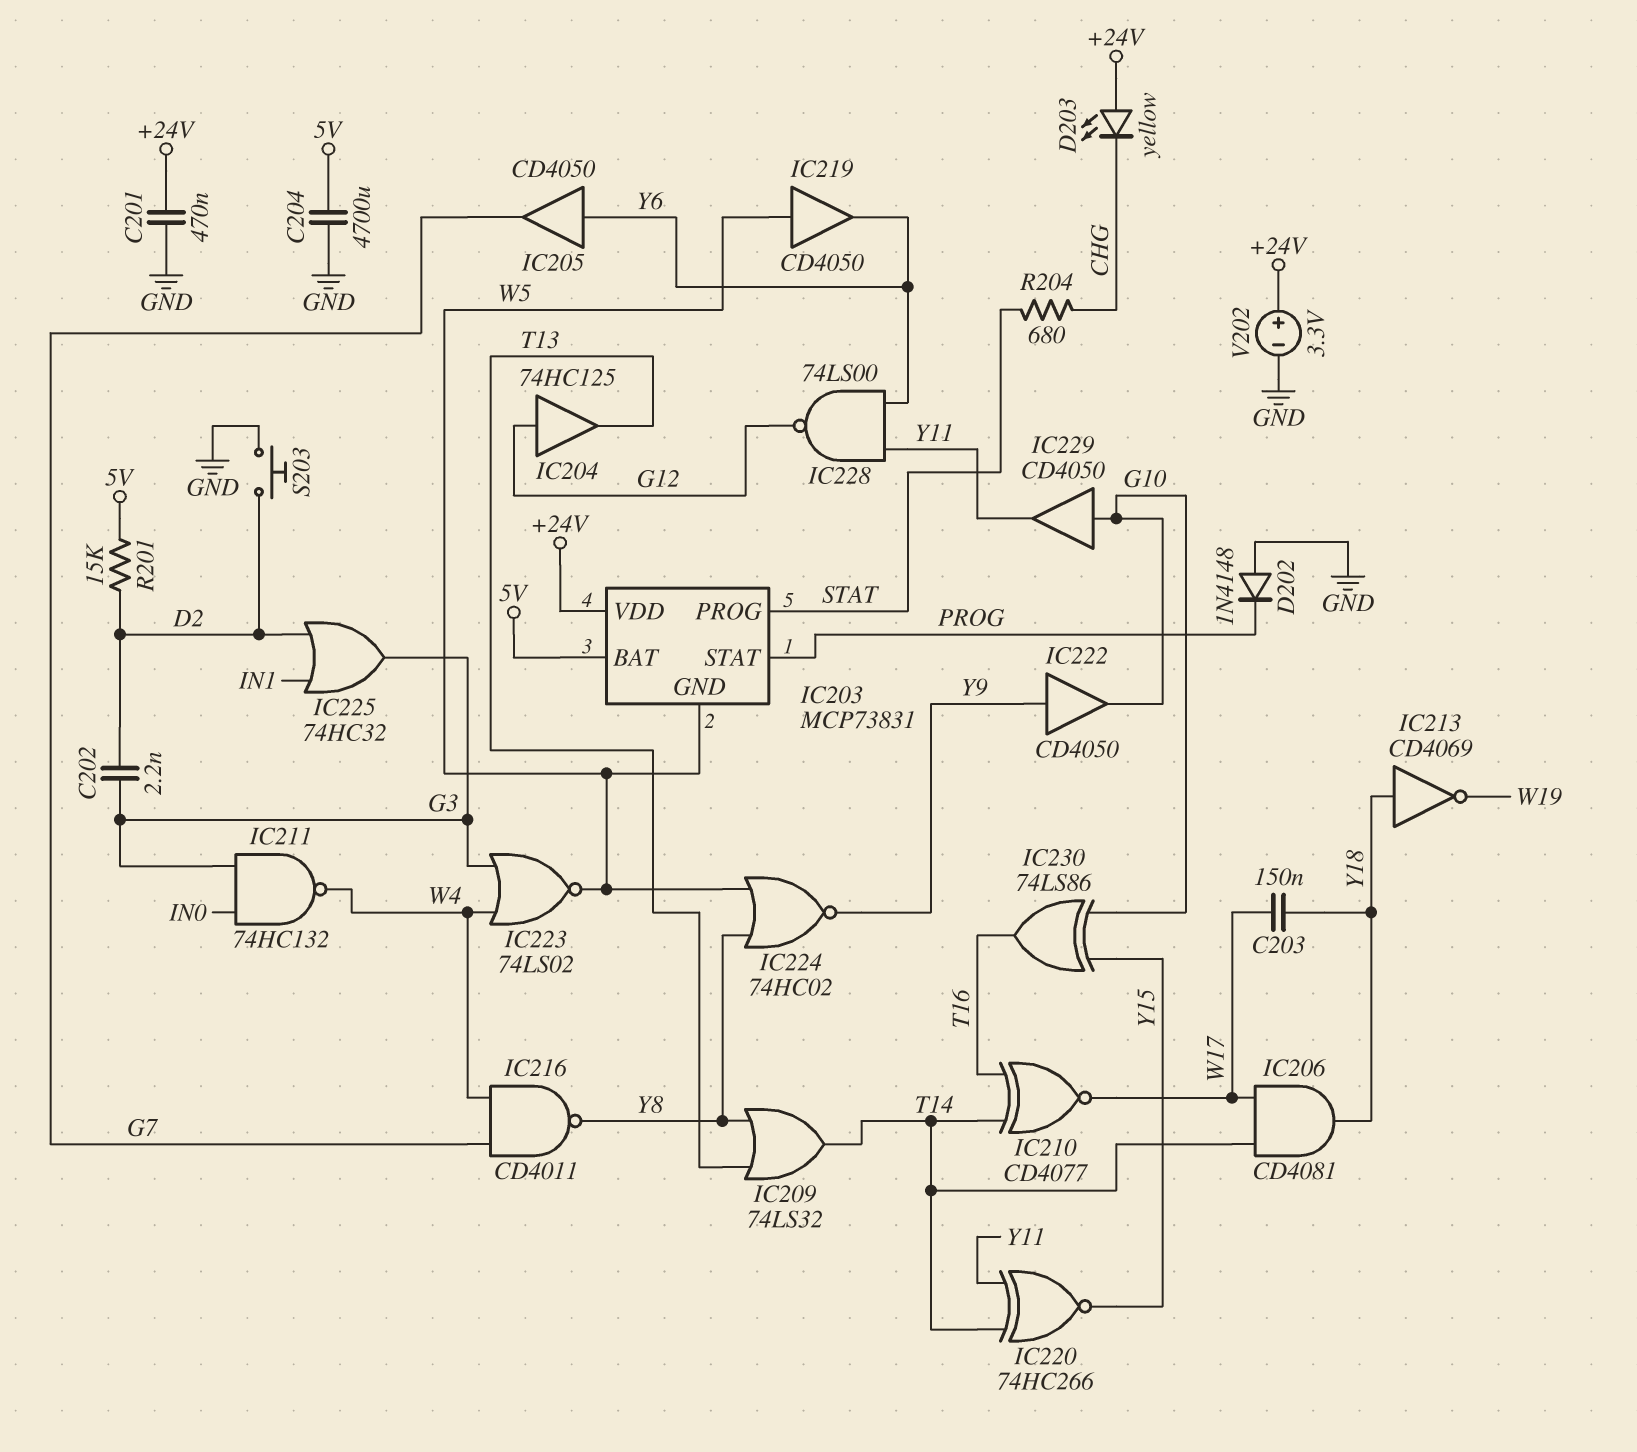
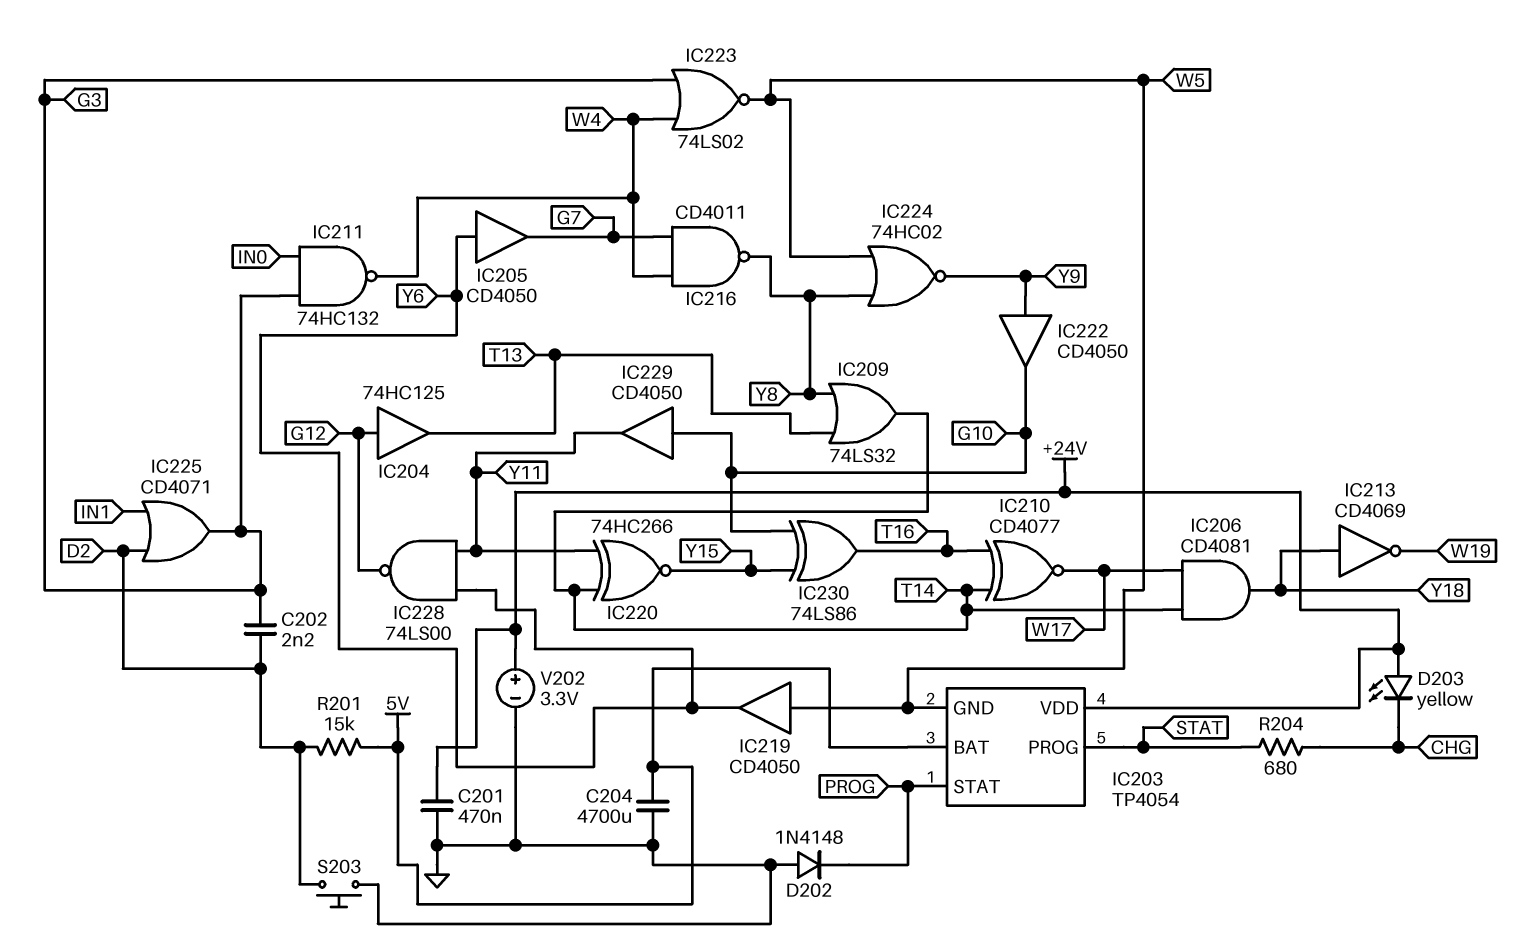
C203: 150nF (W17, Y18) -> none
IC203: MCP73831 -> TP4054
IC225: OR 74HC32 (in D2, in IN1, out G3) -> OR CD4071 (in D2, in IN1, out G3)

